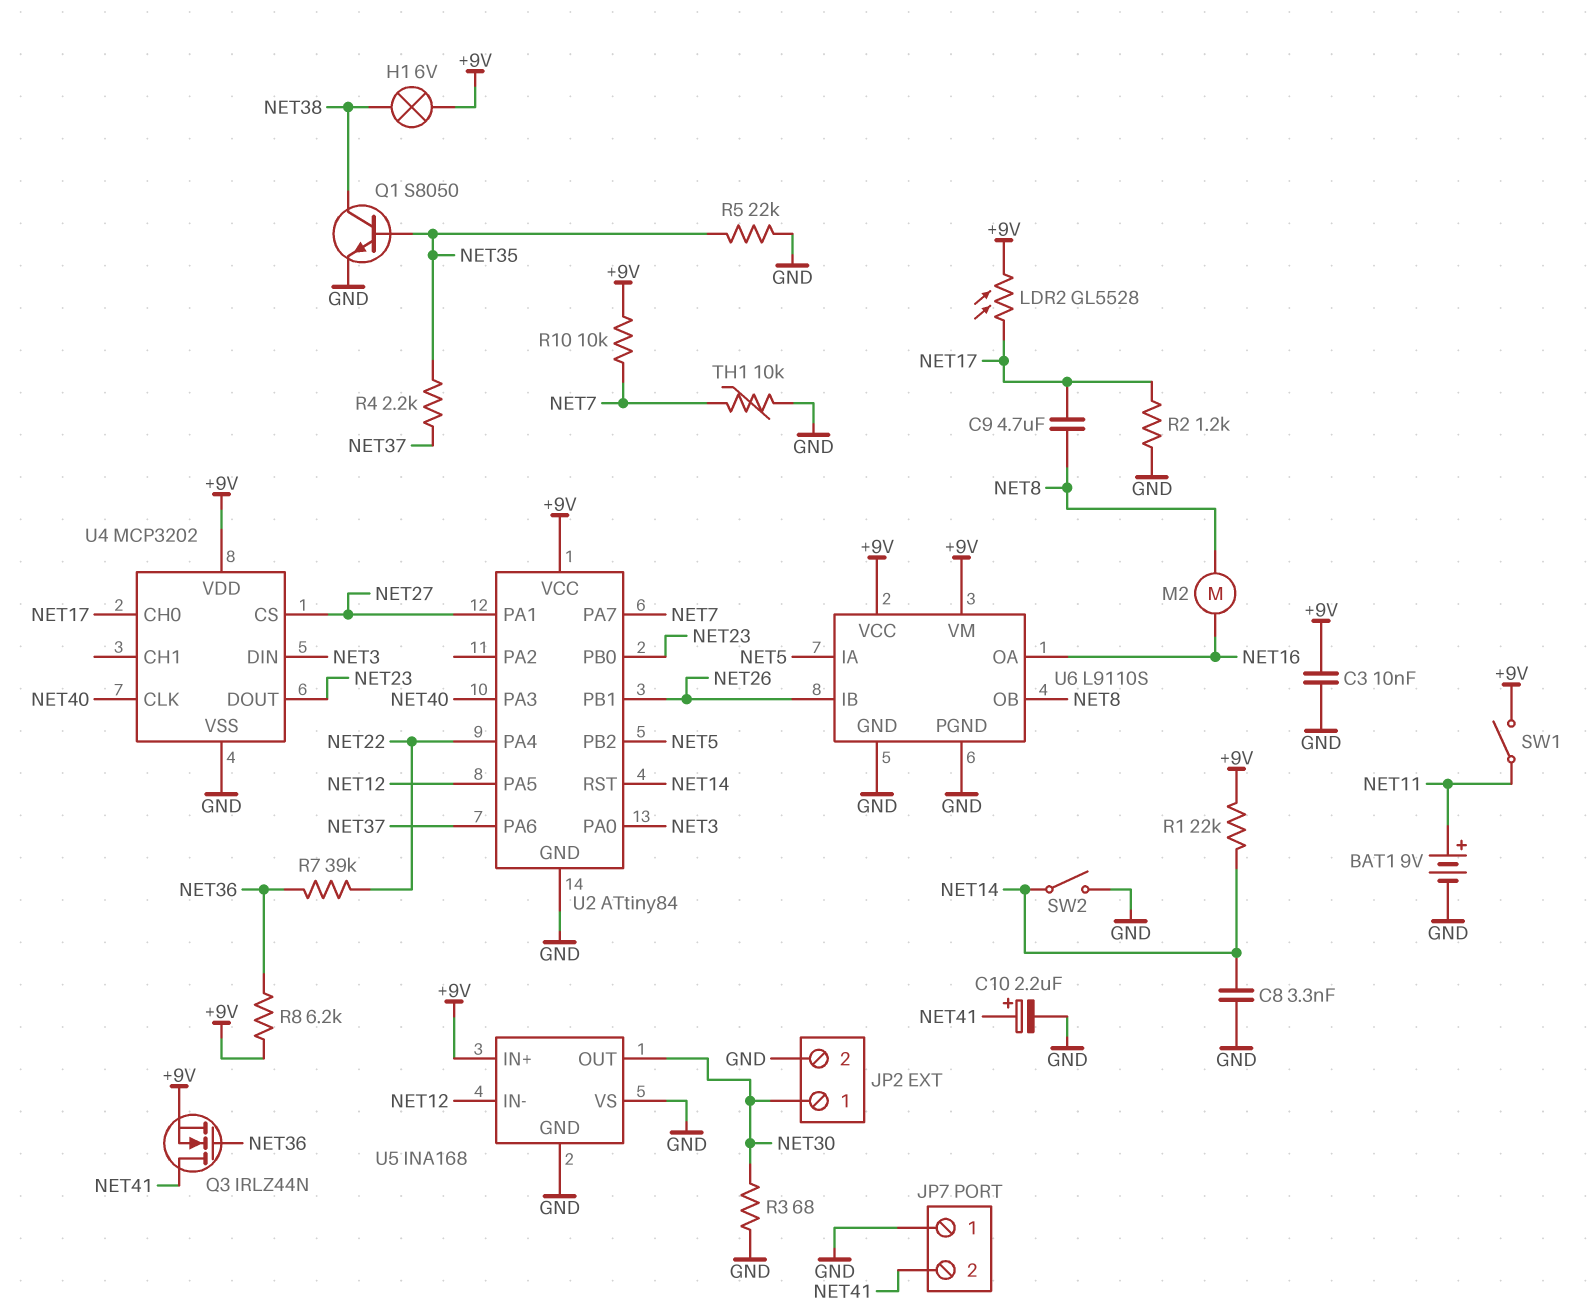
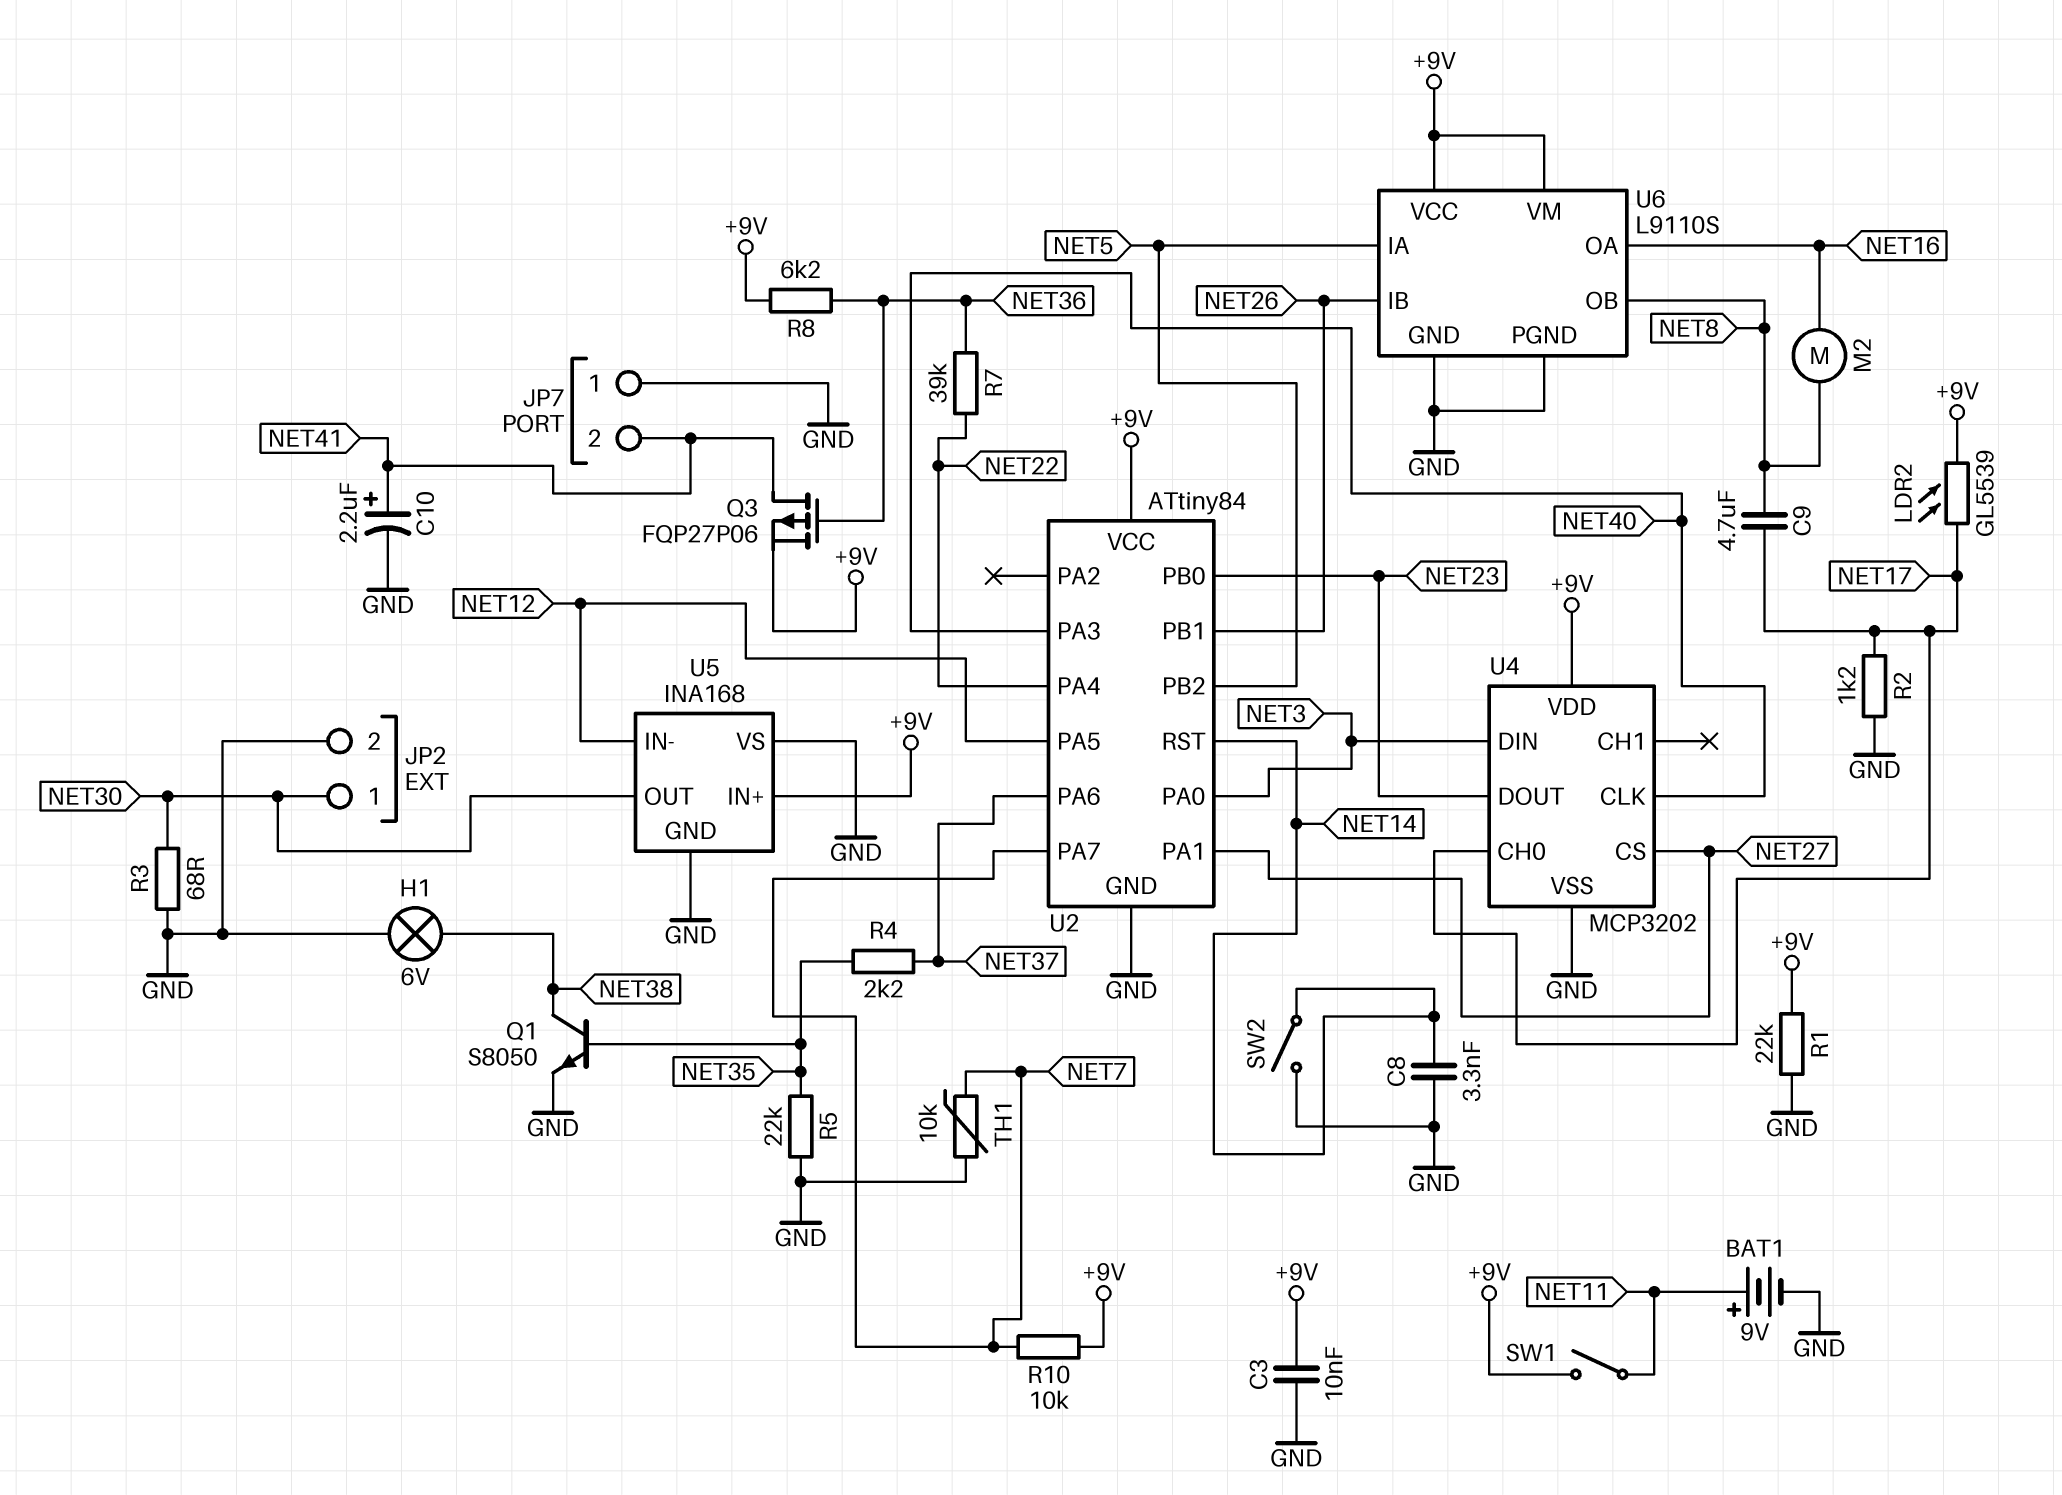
H1: lamp 6V (+9V, NET38) -> lamp 6V (GND, NET38)
LDR2: GL5528 (+9V, NET17) -> GL5539 (+9V, NET17)
Q3: NMOS IRLZ44N (G NET36, D NET41, S +9V) -> PMOS FQP27P06 (G NET36, D NET41, S +9V)
R1: 22k (+9V, NET14) -> 22k (+9V, GND)

